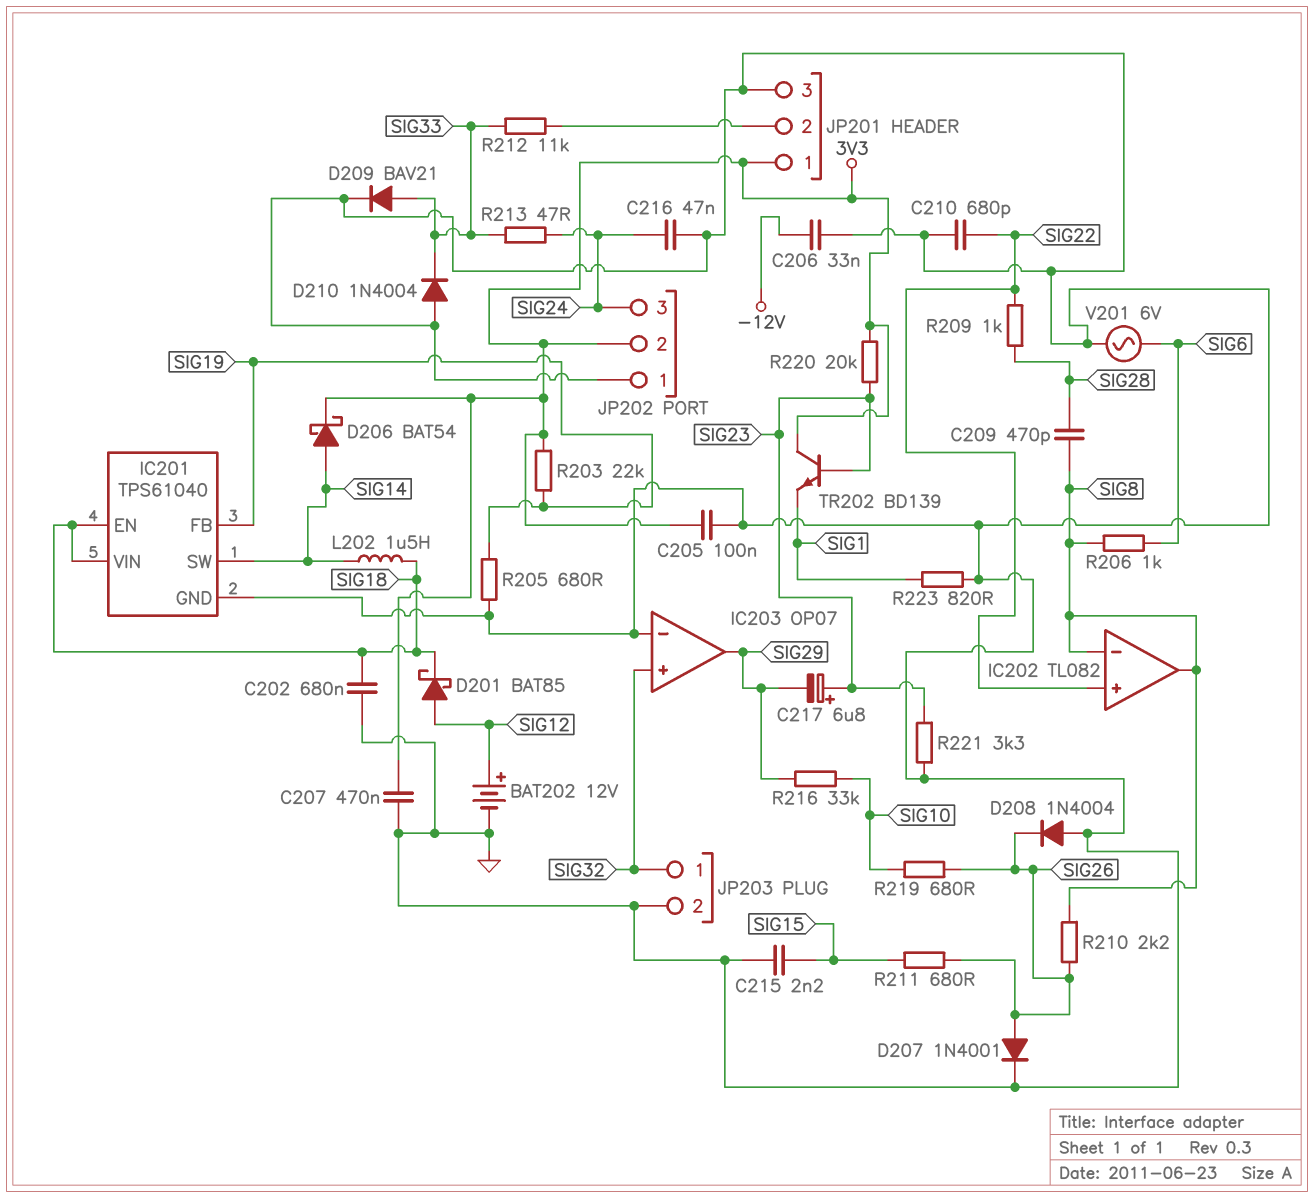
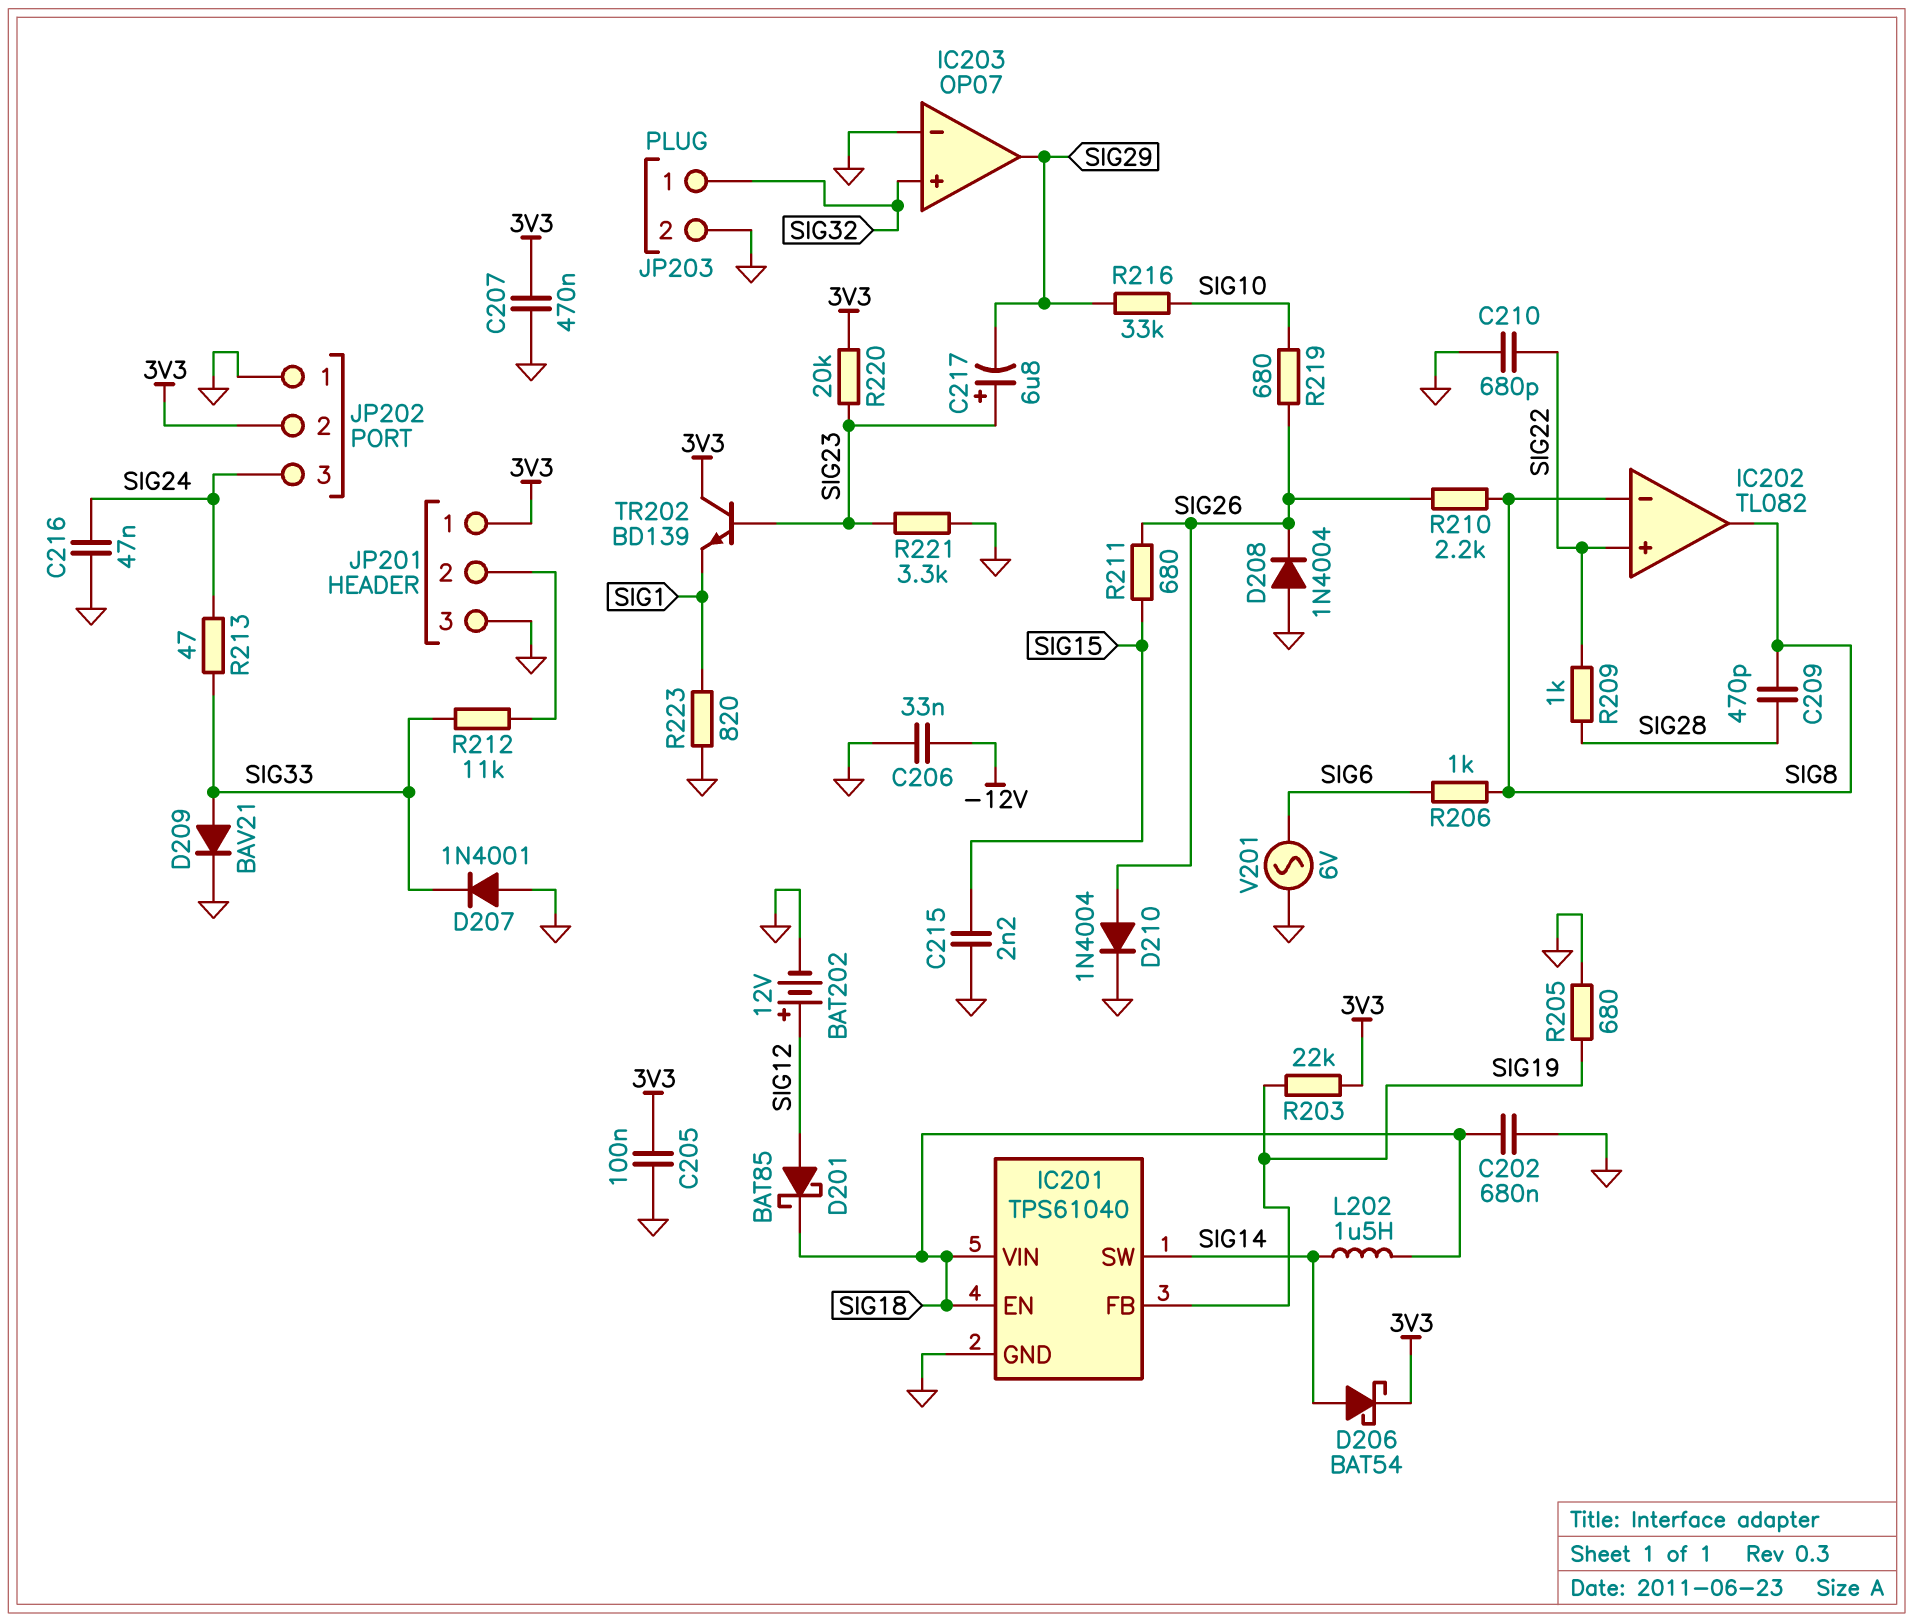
D207: diode 1N4001 (A SIG26, K GND) -> diode 1N4001 (A GND, K SIG33)
D210: diode 1N4004 (A GND, K SIG33) -> diode 1N4004 (A SIG26, K GND)

